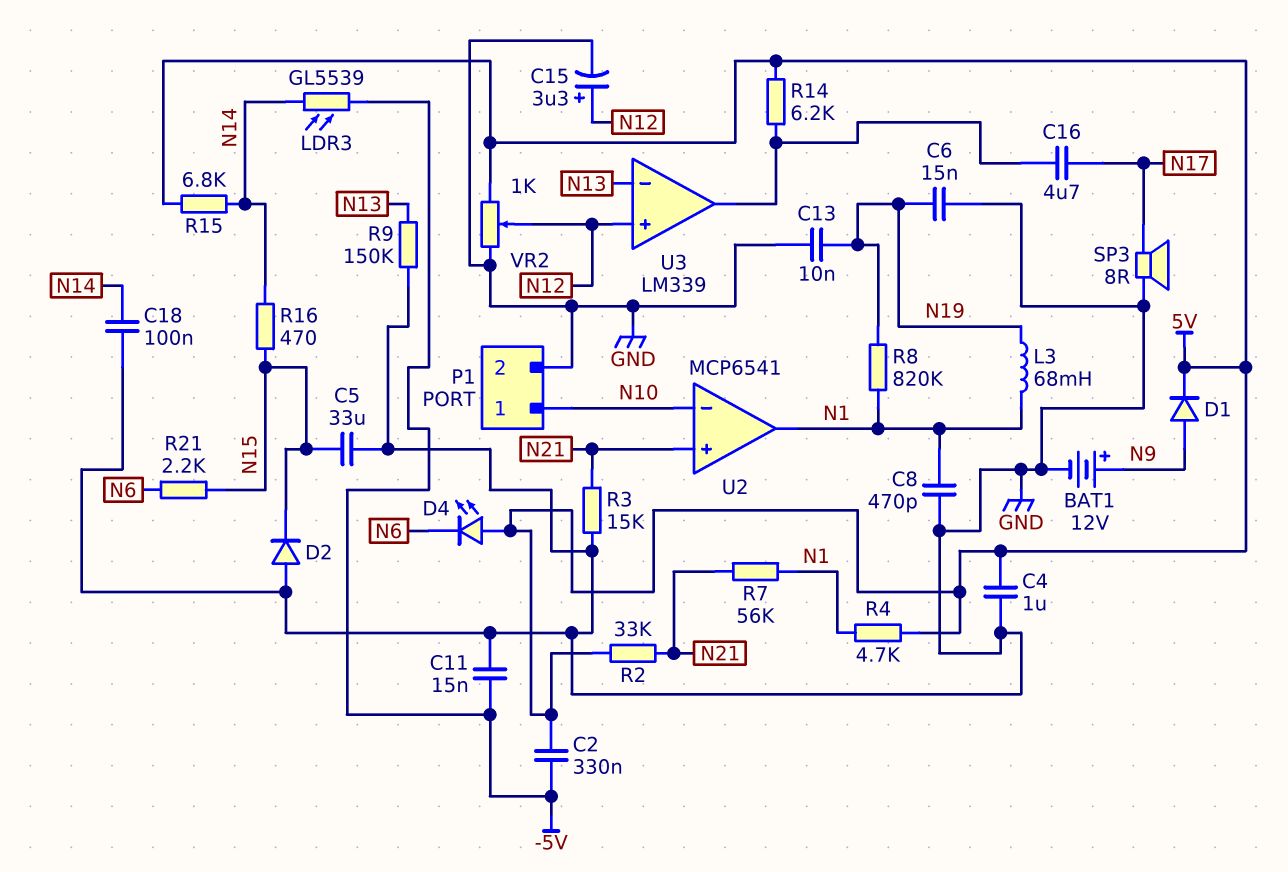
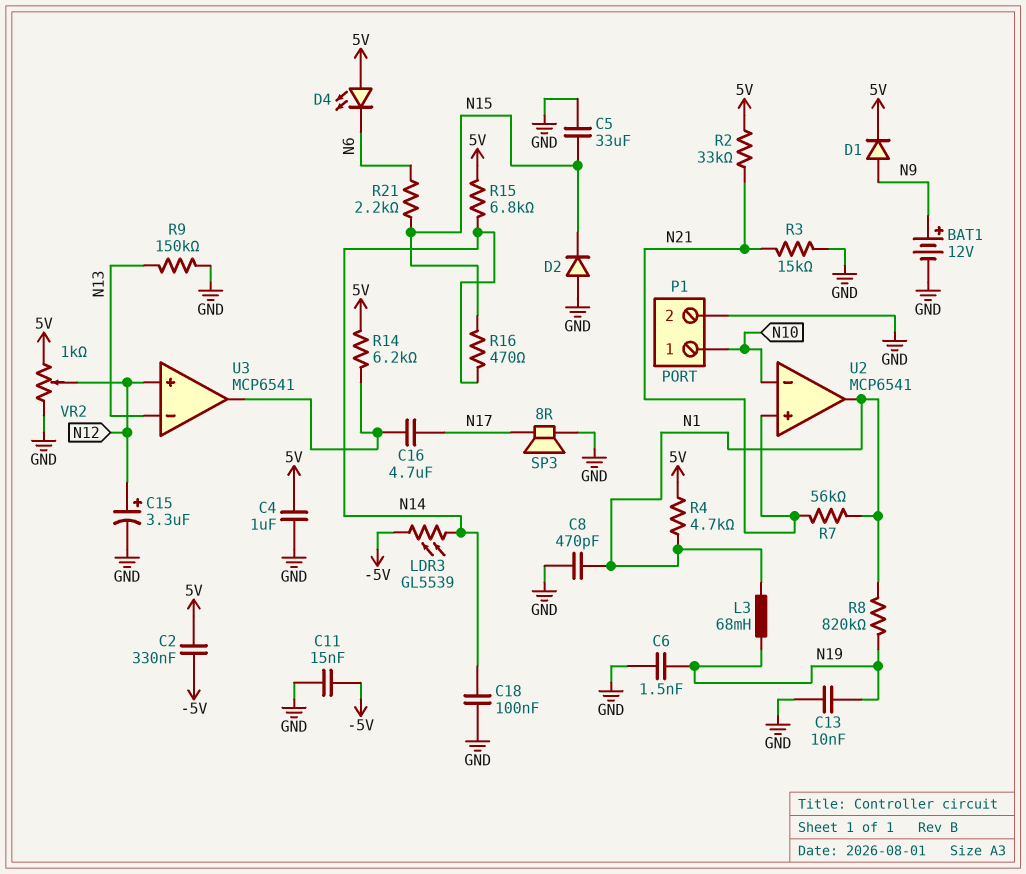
C6: 15nF (GND, N19) -> 1.5nF (GND, N19)
U3: LM339 -> MCP6541

